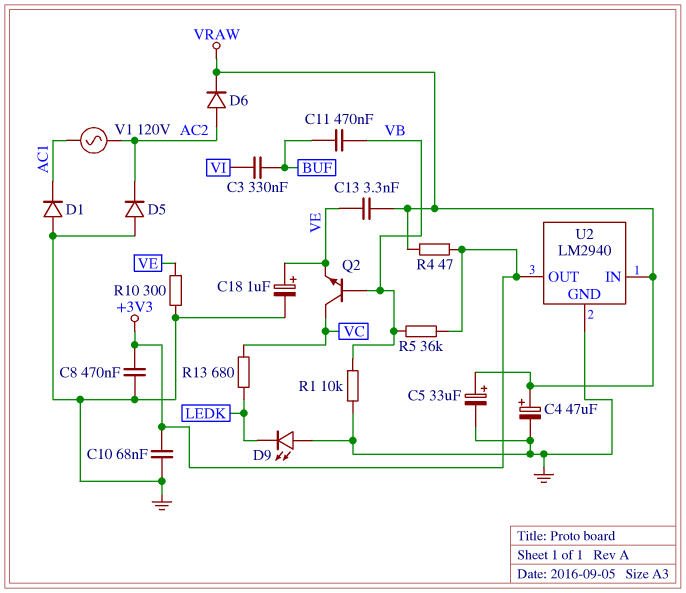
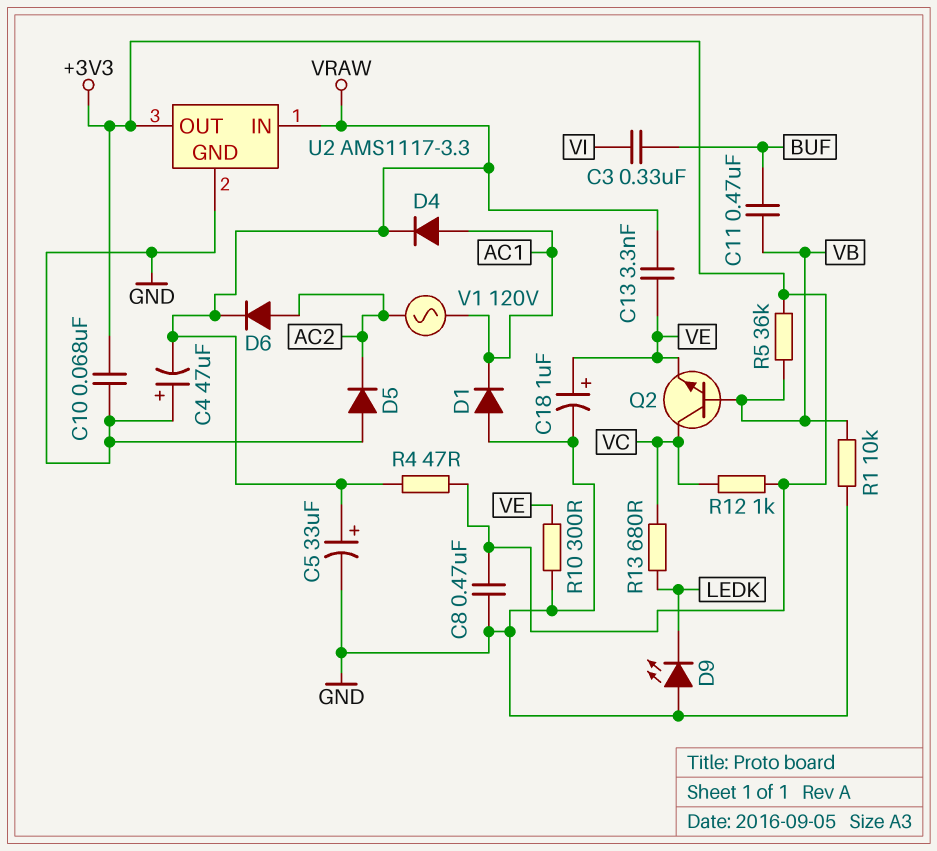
C4: 47uF (plus VRAW, minus GND) -> 47uF (plus GND, minus VRAW)
D4: none -> diode (A AC1, K VRAW)
R12: none -> 1k (+3V3, VC)
U2: LM2940 -> AMS1117-3.3

